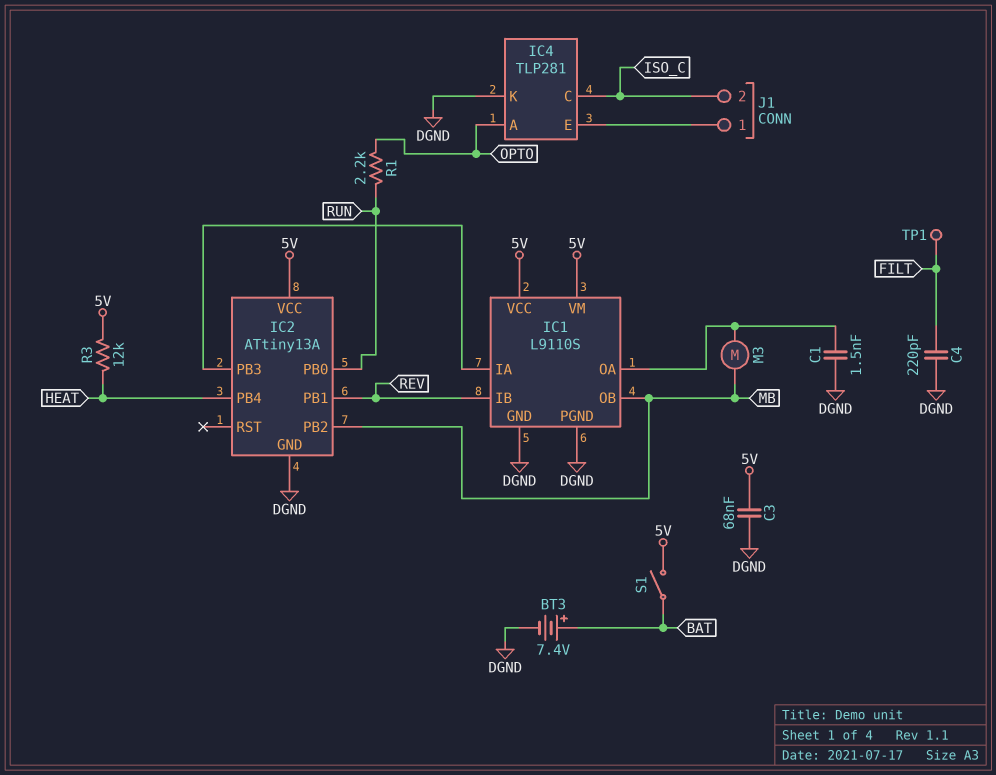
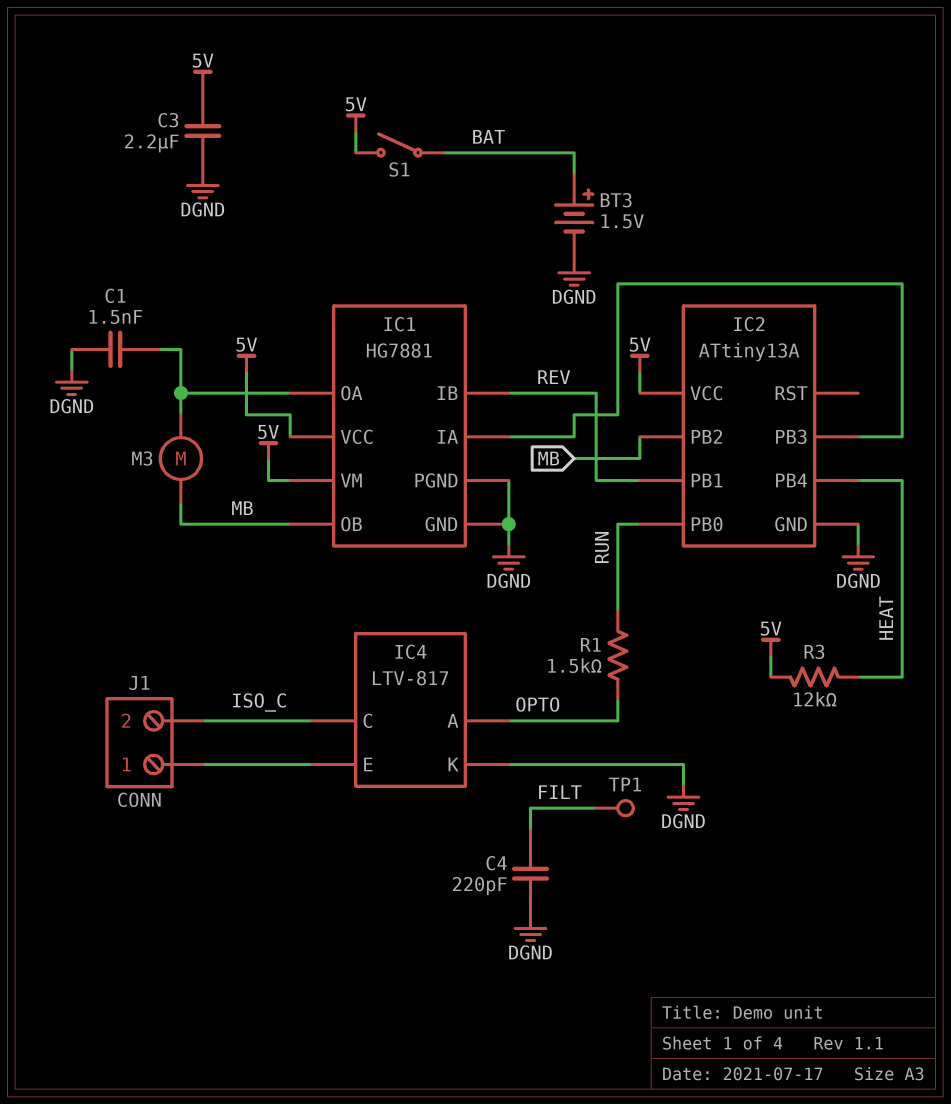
BT3: 7.4V (plus BAT, minus DGND) -> 1.5V (plus BAT, minus DGND)
C3: 68nF (5V, DGND) -> 2.2uF (5V, DGND)
IC1: L9110S -> HG7881
IC4: TLP281 -> LTV-817
R1: 2.2k (OPTO, RUN) -> 1.5k (OPTO, RUN)

